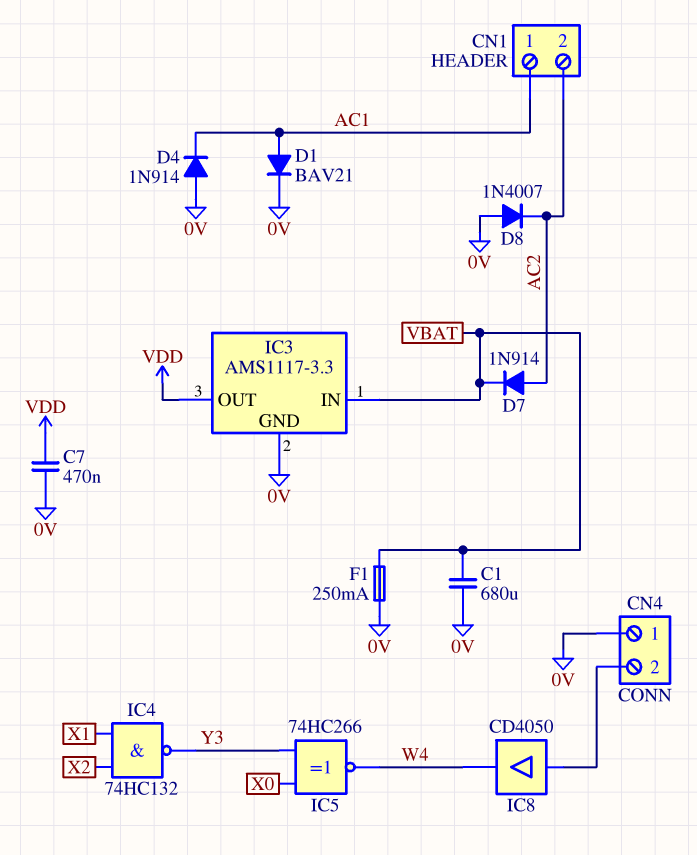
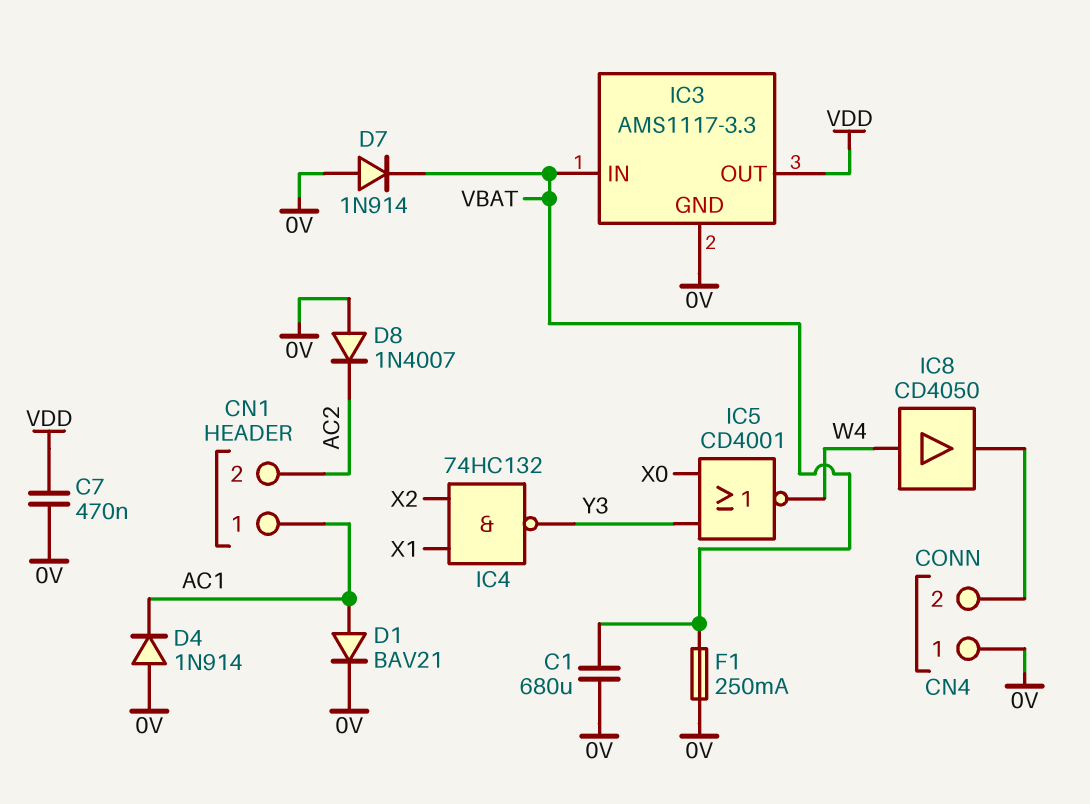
D7: diode 1N914 (A AC2, K VBAT) -> diode 1N914 (A 0V, K VBAT)
IC5: XNOR 74HC266 (in X0, in Y3, out W4) -> NOR CD4001 (in X0, in Y3, out W4)
IC8: buffer CD4050 (in CN4/2, out W4) -> buffer CD4050 (in W4, out CN4/2)

